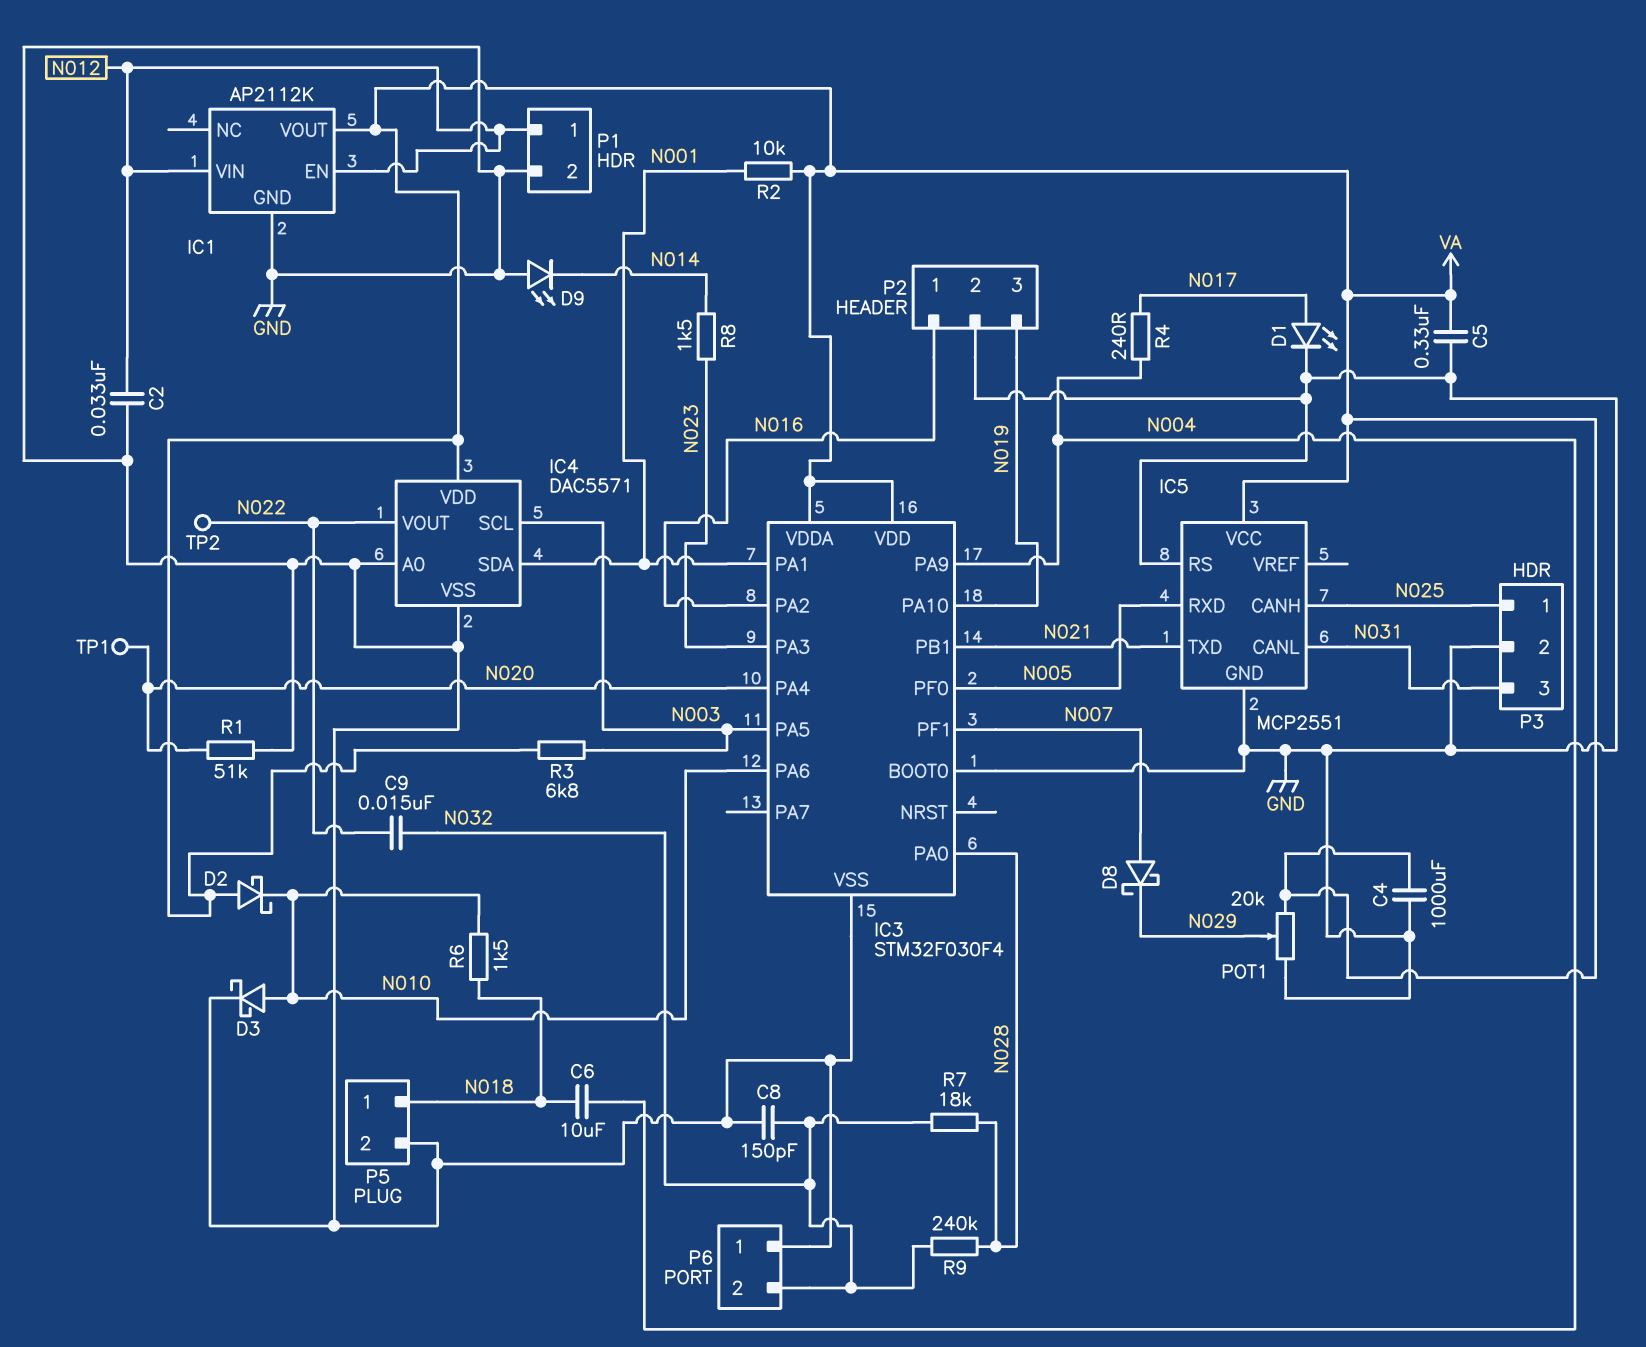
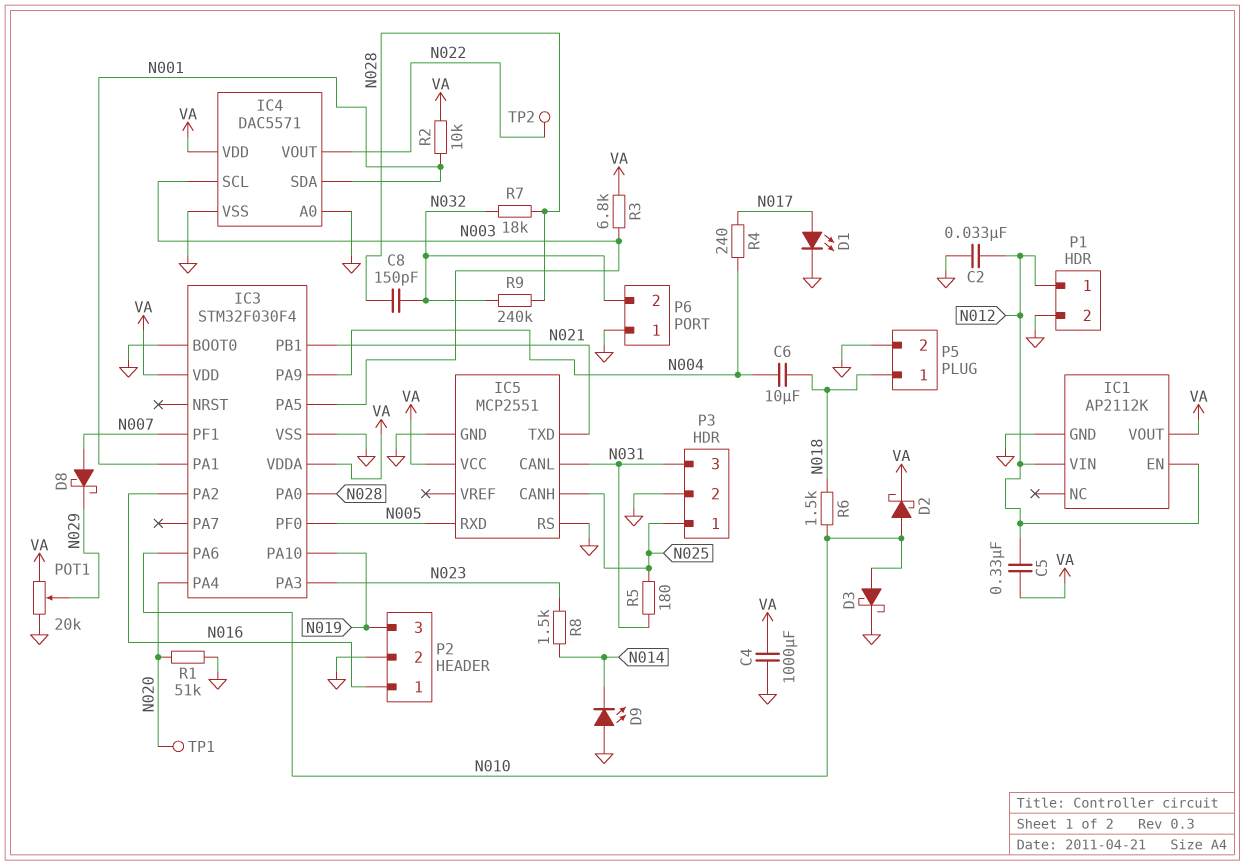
C5: 330nF (GND, VA) -> 330nF (N012, VA)
C8: 150pF (GND, N032) -> 150pF (N028, N032)
C9: 15nF (N022, N032) -> none
D2: schottky (A VA, K N010) -> schottky (A N010, K VA)
R5: none -> 180 (N025, N031)

